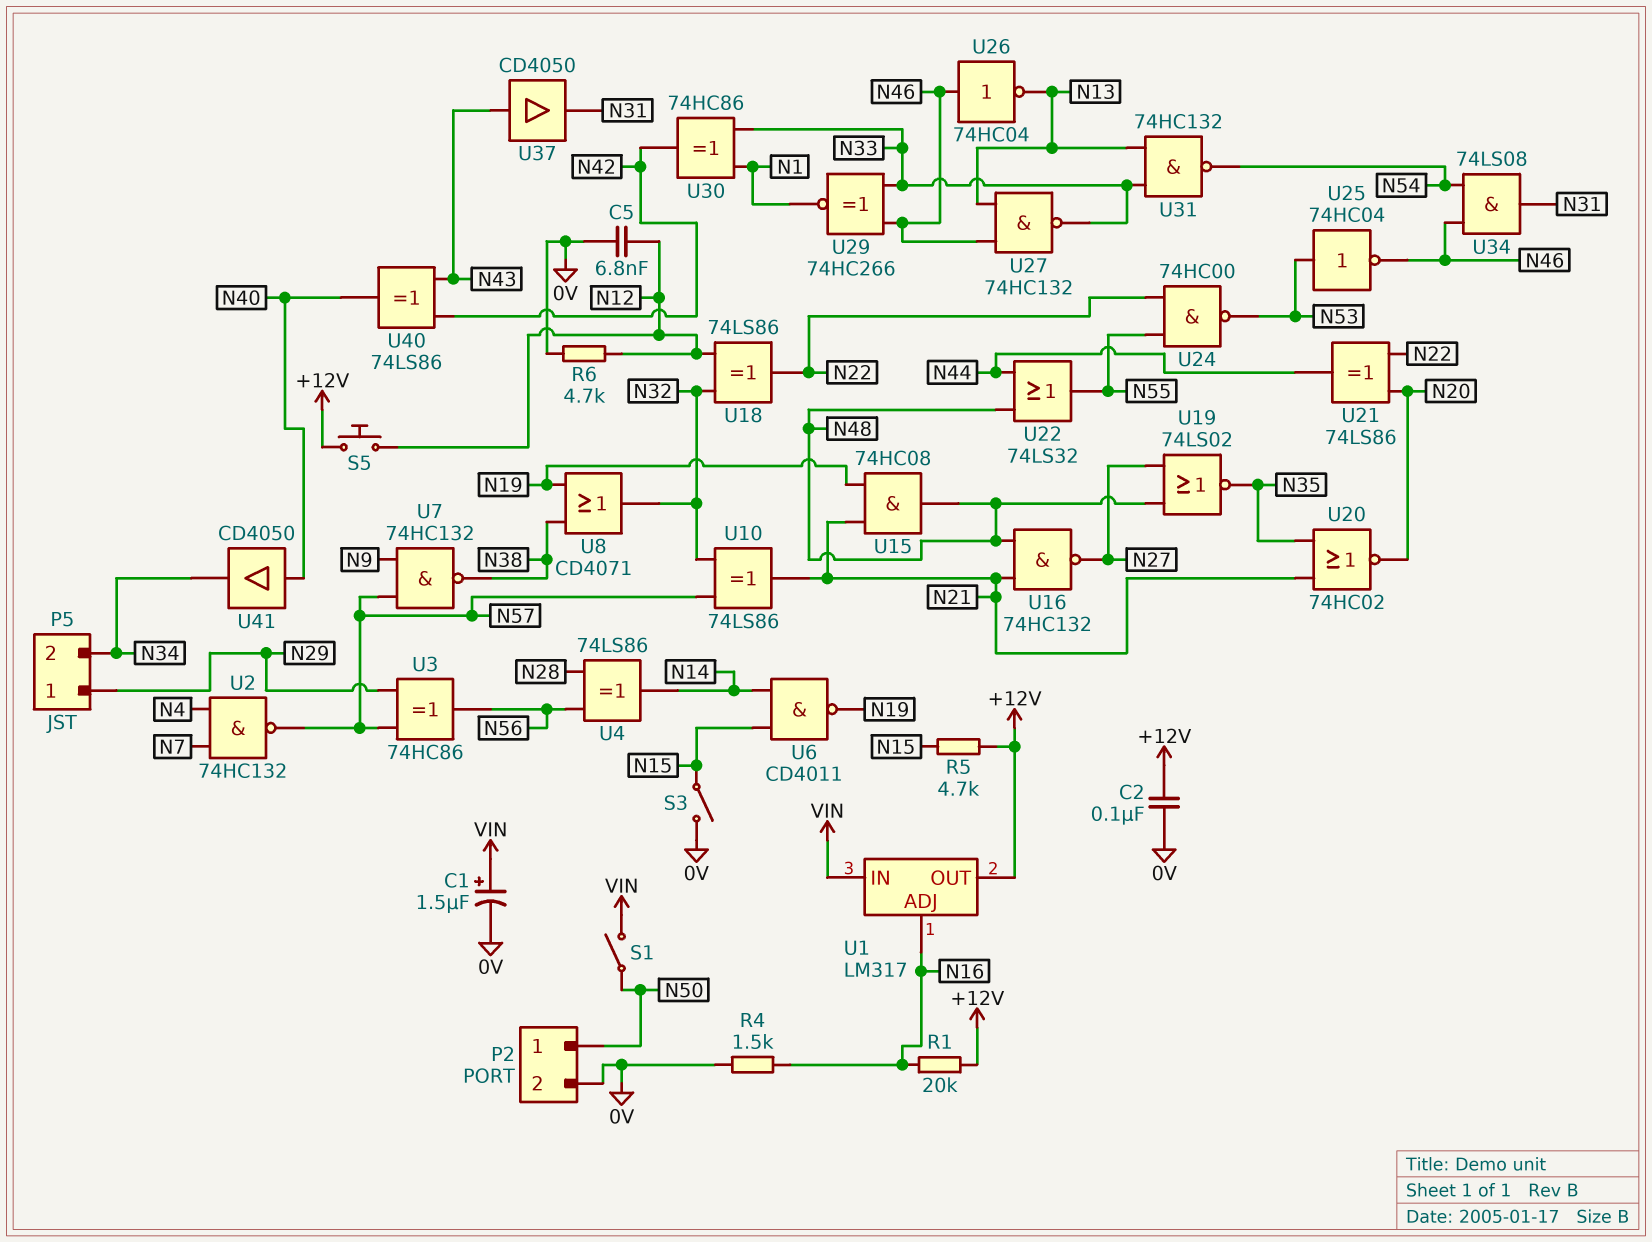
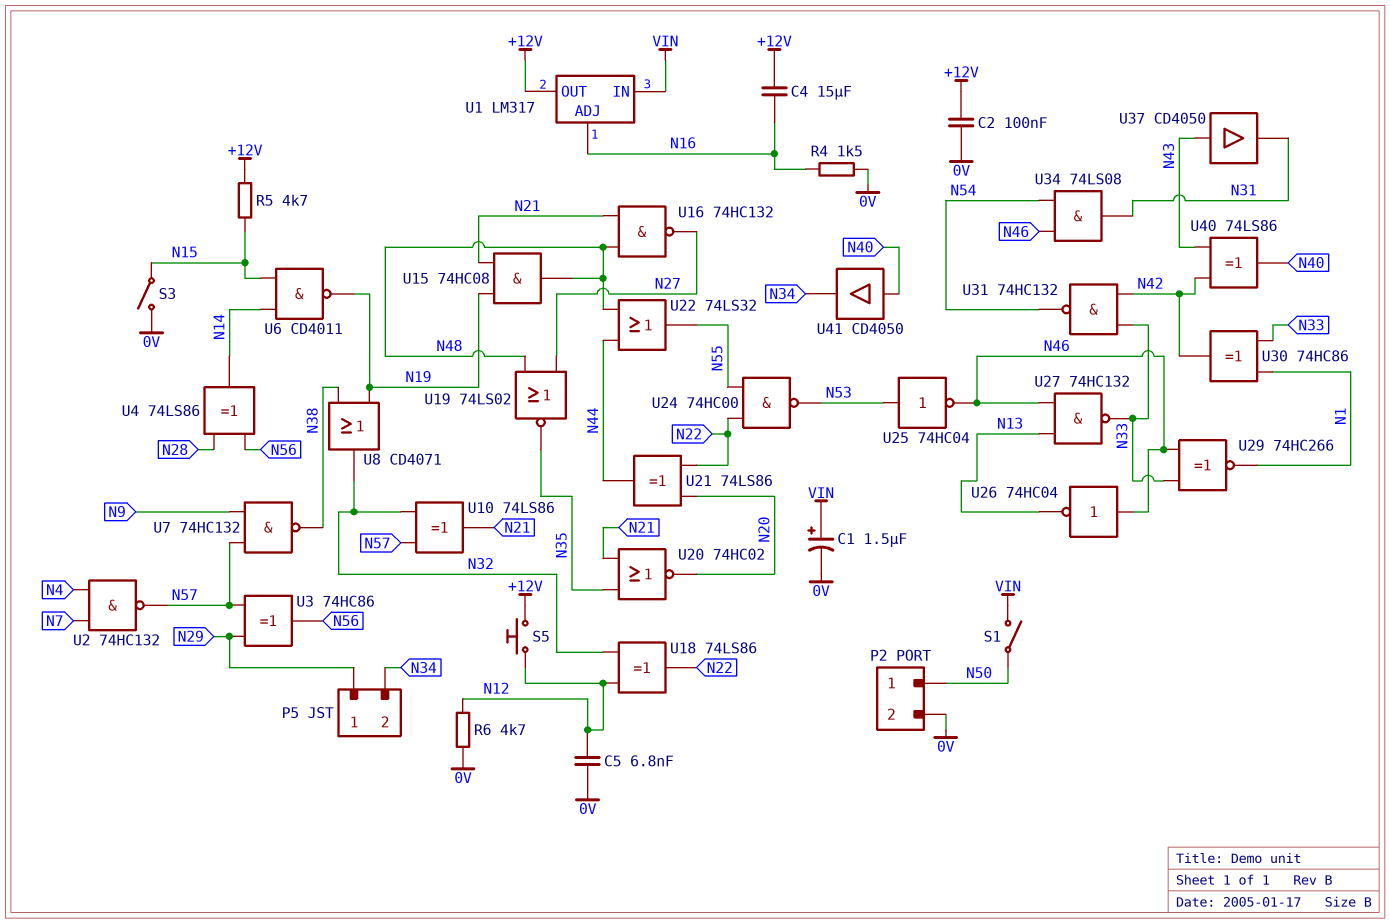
C4: none -> 15uF (+12V, N16)
R1: 20k (+12V, N16) -> none
U31: NAND 74HC132 (in N13, in N33, out N54) -> NAND 74HC132 (in N33, in N42, out N54)

